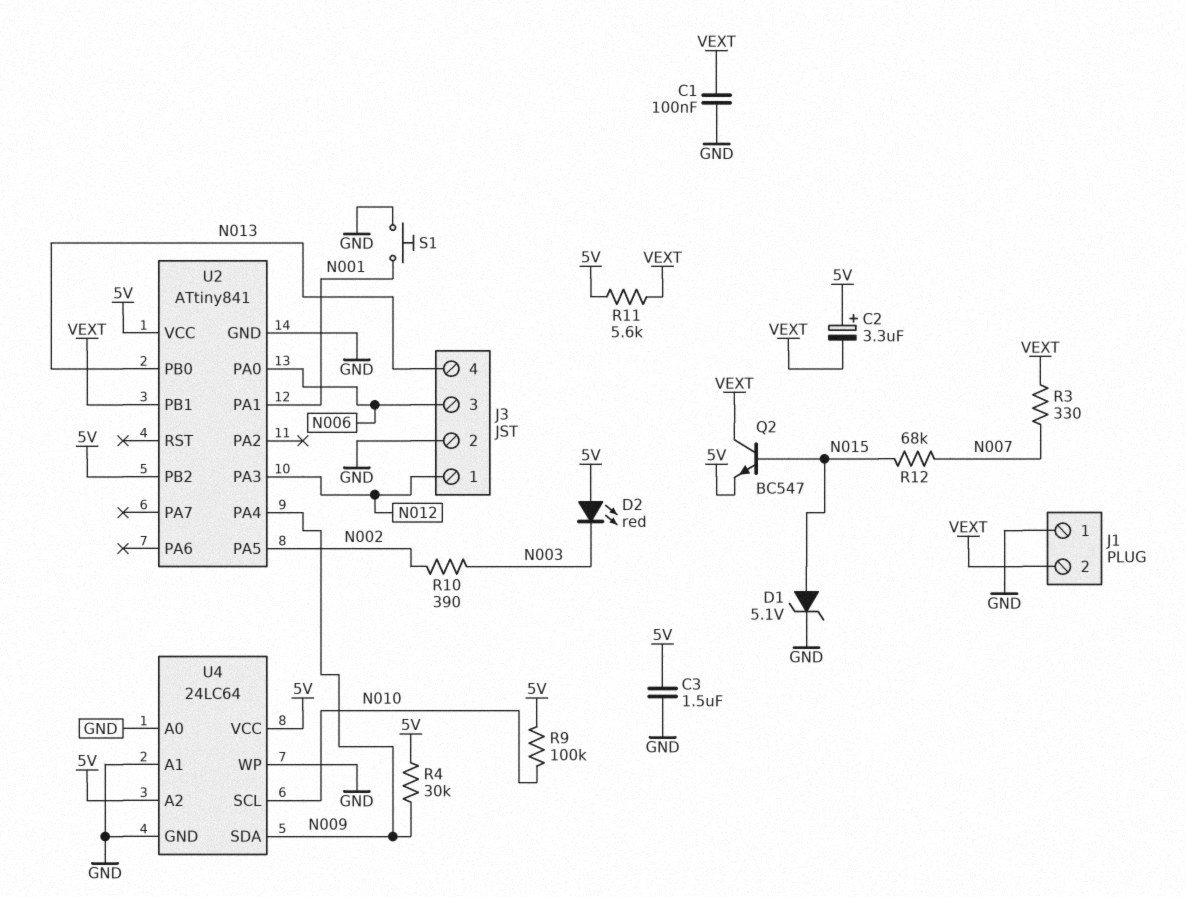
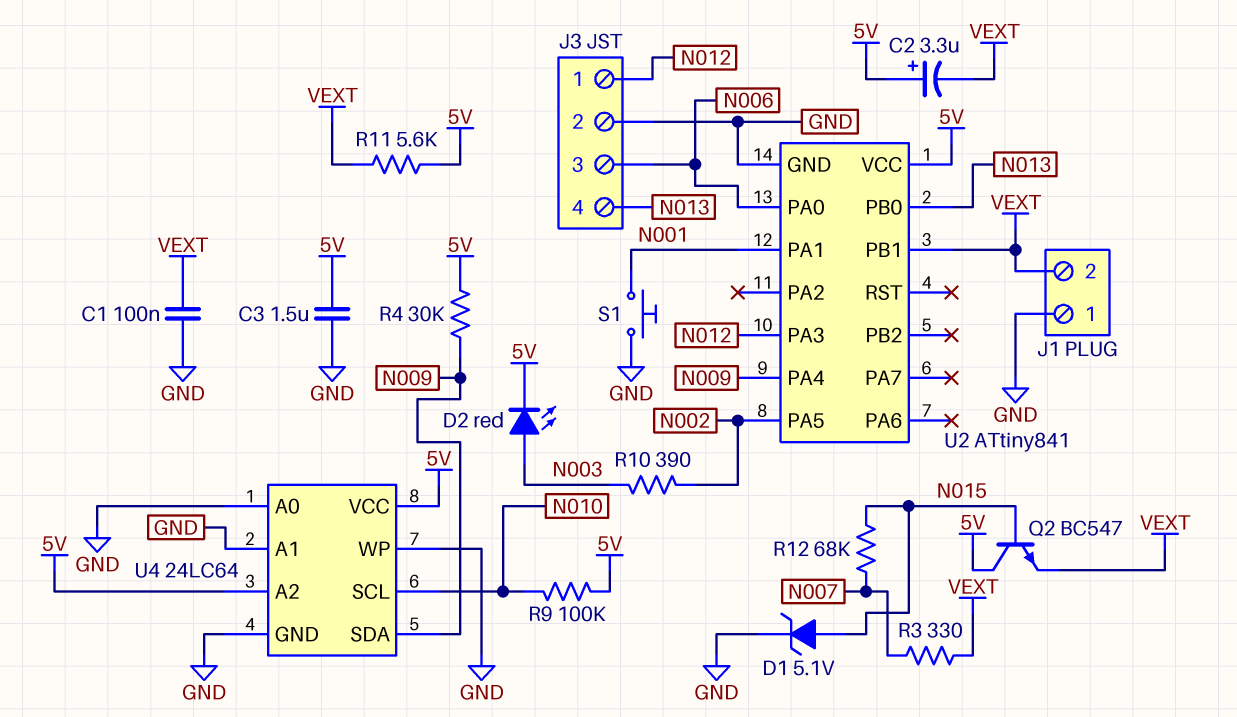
D2: LED red (A 5V, K N003) -> LED red (A N003, K 5V)
Q2: NPN BC547 (B N015, C VEXT, E 5V) -> NPN BC547 (B N015, C 5V, E VEXT)
U2 pin PB2: 5V -> none

